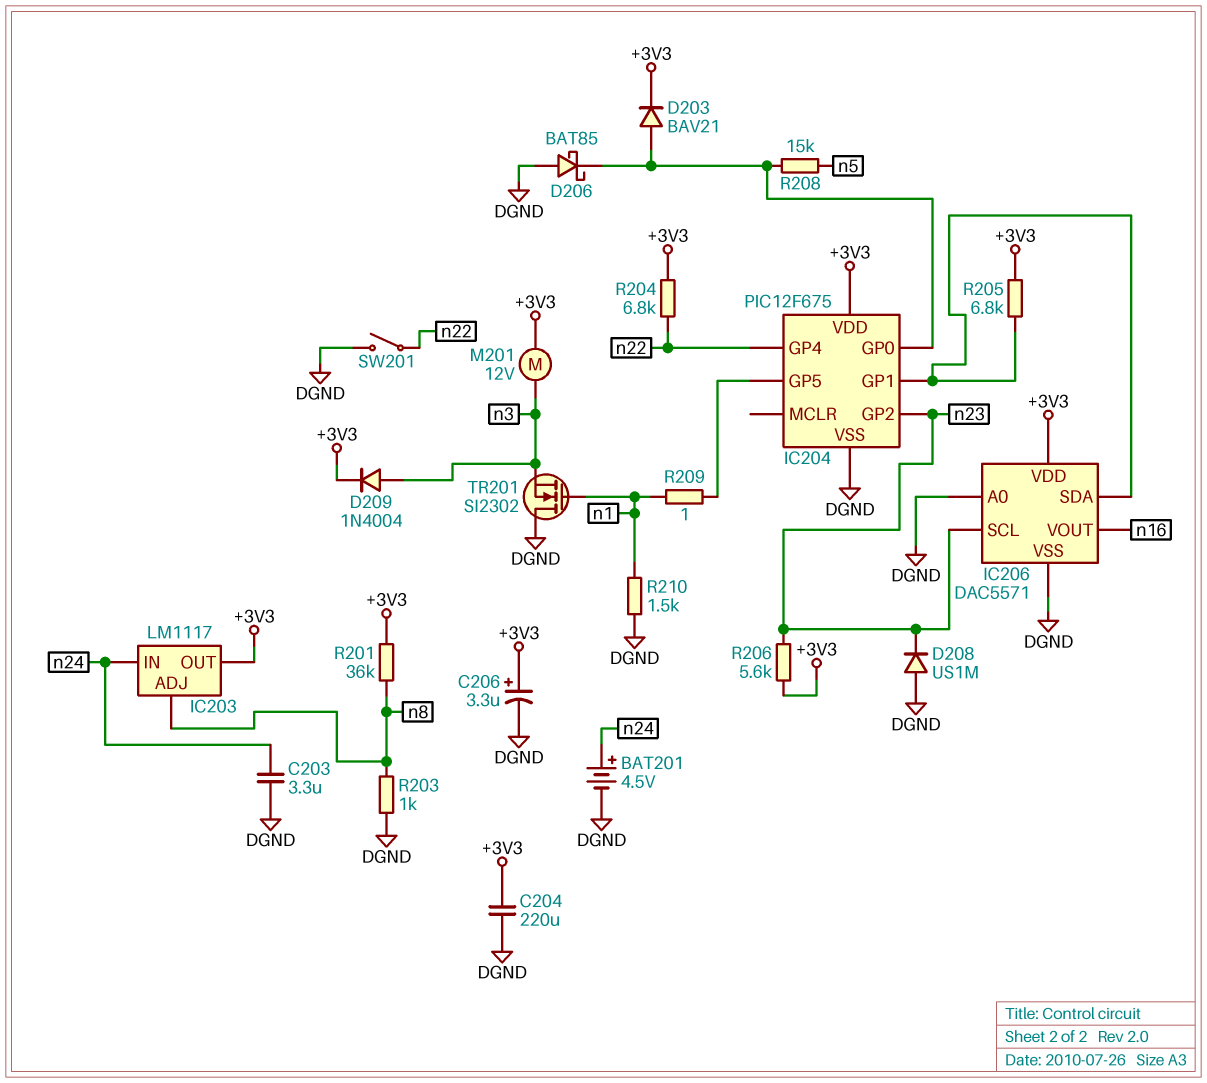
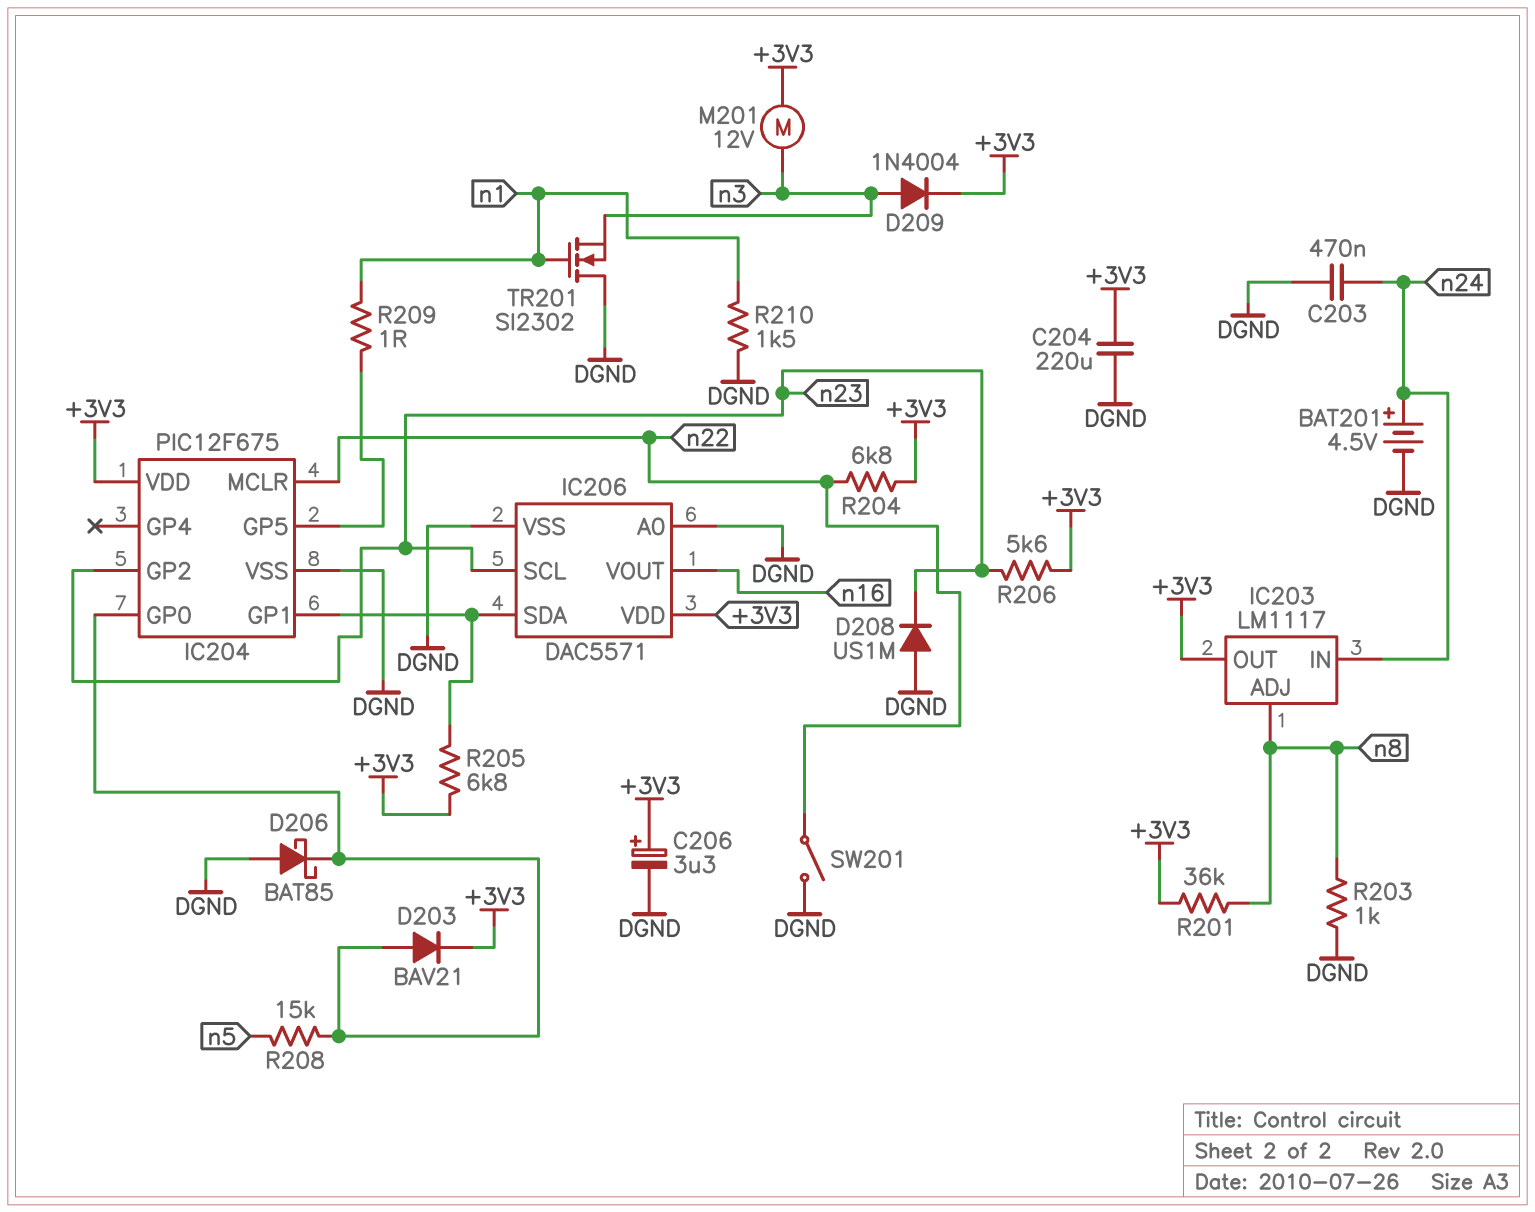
C203: 3.3uF (DGND, n24) -> 470nF (DGND, n24)
IC204 pin GP4: n22 -> none
IC204 pin MCLR: none -> n22

